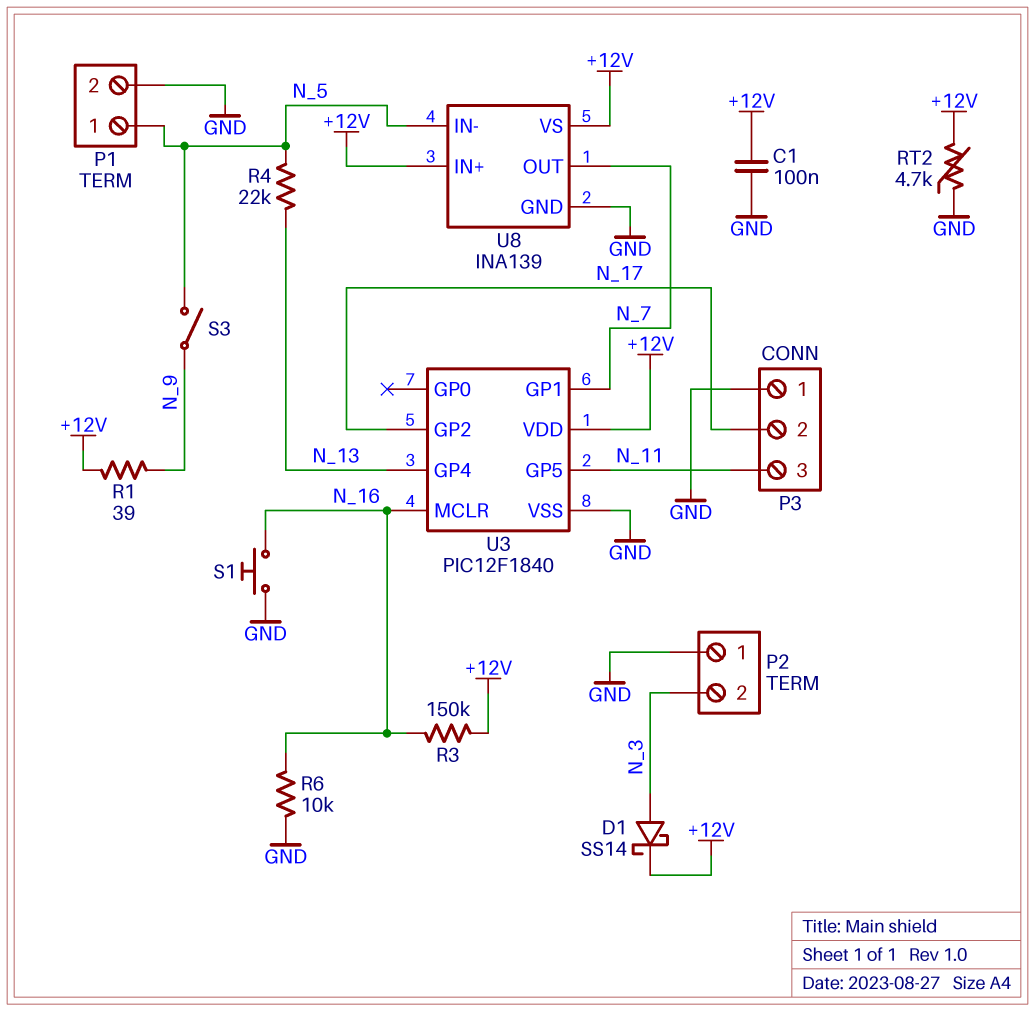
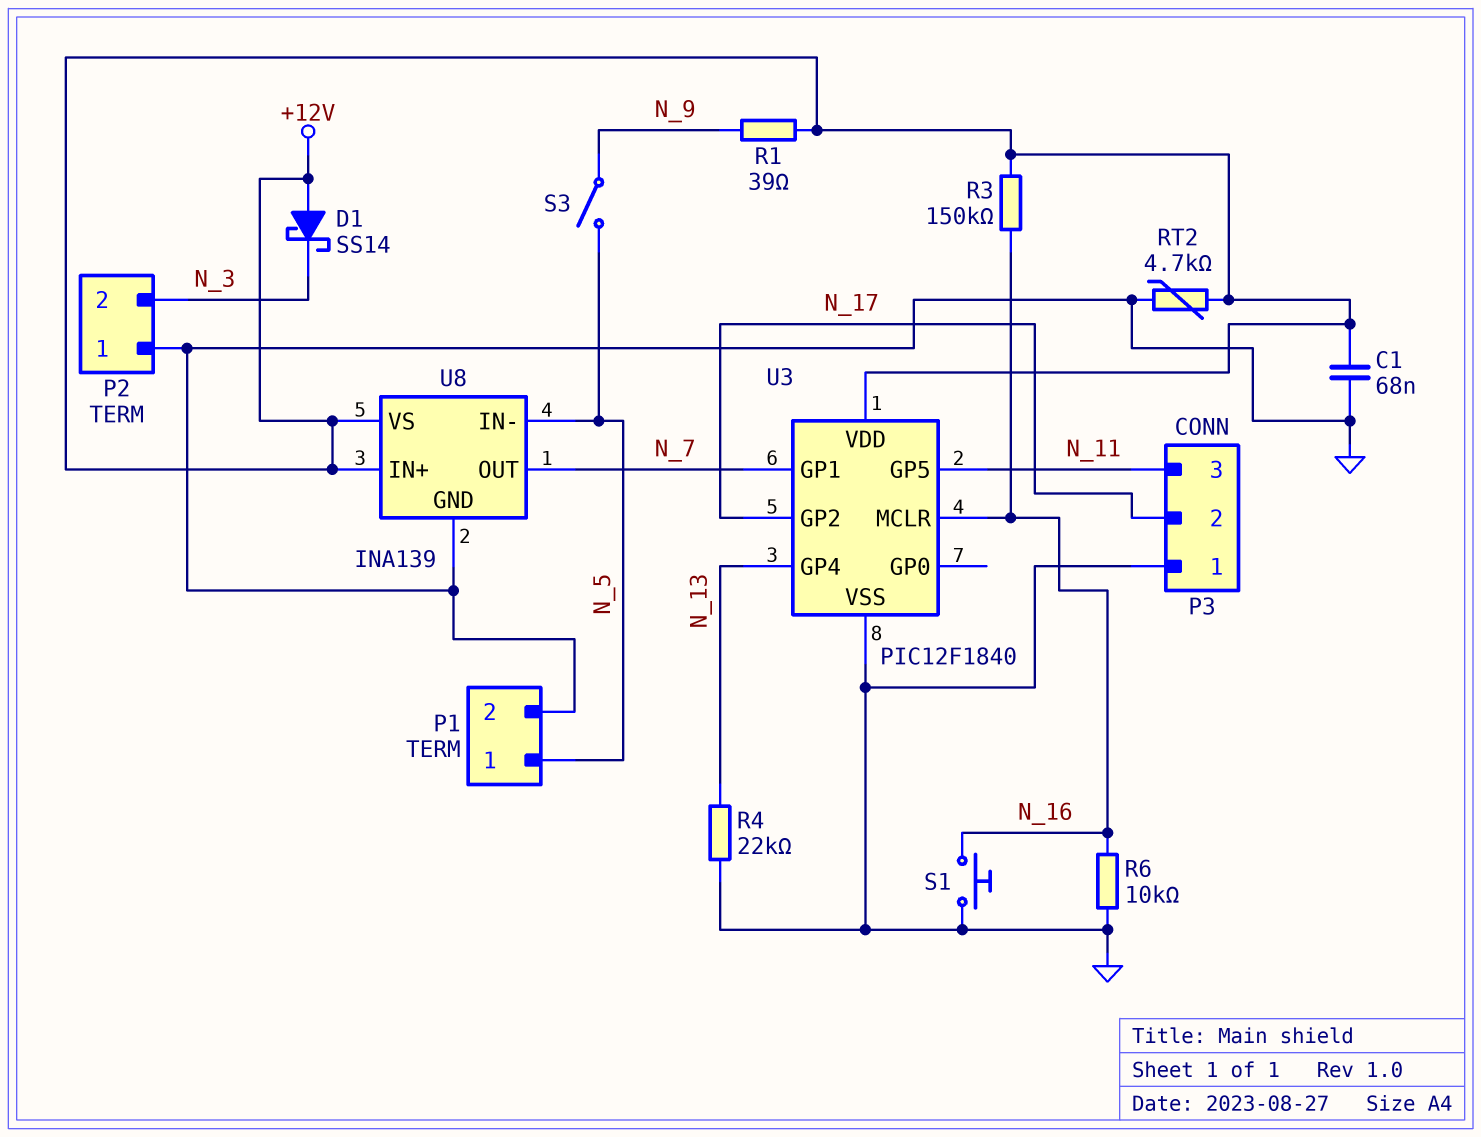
C1: 100nF (+12V, GND) -> 68nF (+12V, GND)
D1: schottky SS14 (A N_3, K +12V) -> schottky SS14 (A +12V, K N_3)
R4: 22k (N_5, N_13) -> 22k (GND, N_13)

